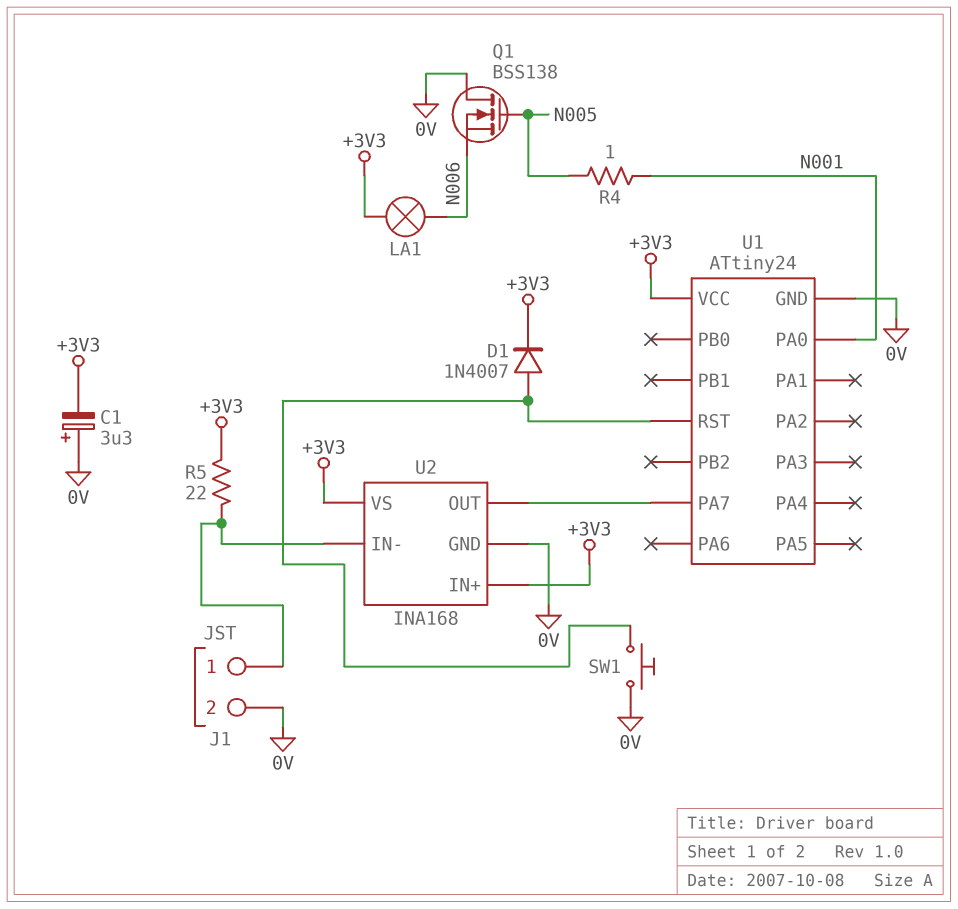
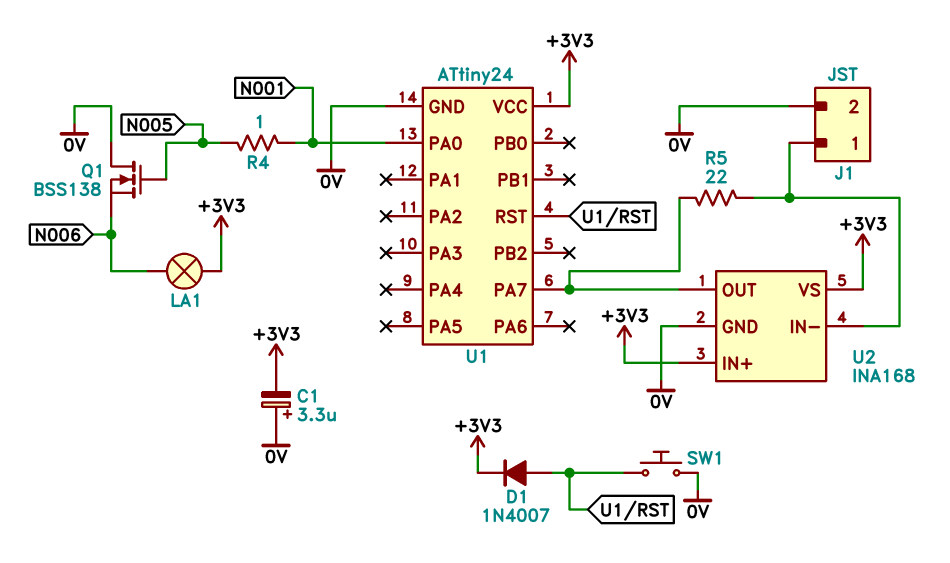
R5: 22 (+3V3, J1/1) -> 22 (J1/1, U1/PA7)

